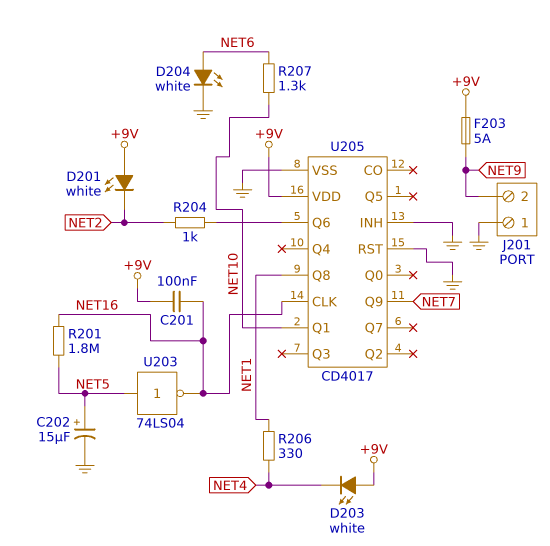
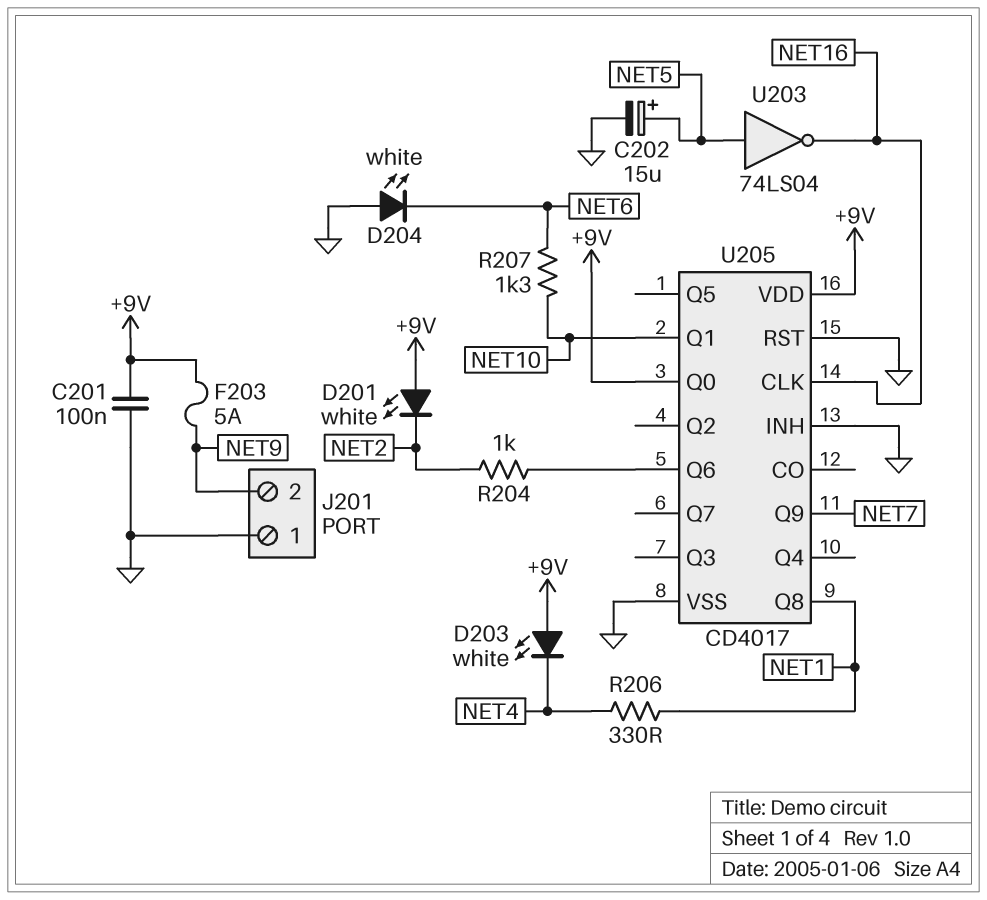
C201: 100nF (+9V, NET16) -> 100nF (+9V, GND)
D204: LED white (A NET6, K GND) -> LED white (A GND, K NET6)
R201: 1.8M (NET5, NET16) -> none
U205 pin Q0: none -> +9V

